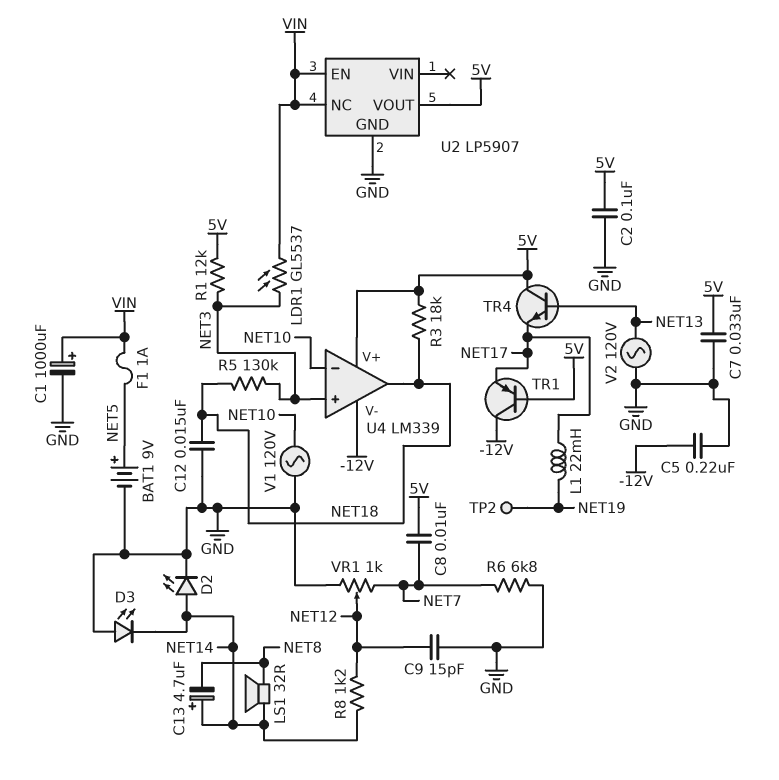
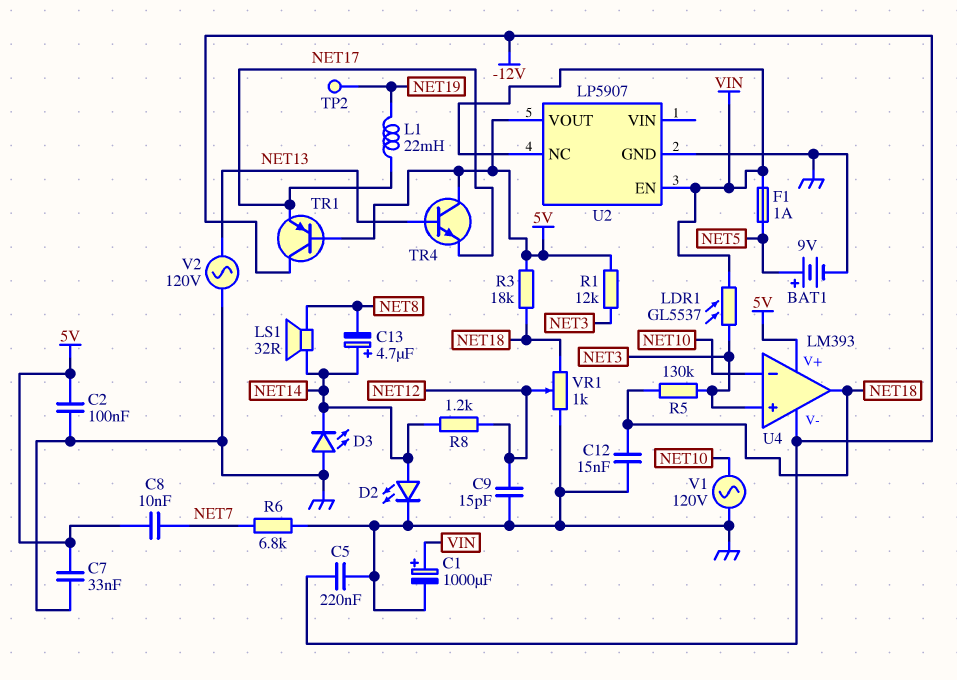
U4: LM339 -> LM393
VR1: 1k (GND, NET7, wiper NET12) -> 1k (GND, NET18, wiper NET12)

